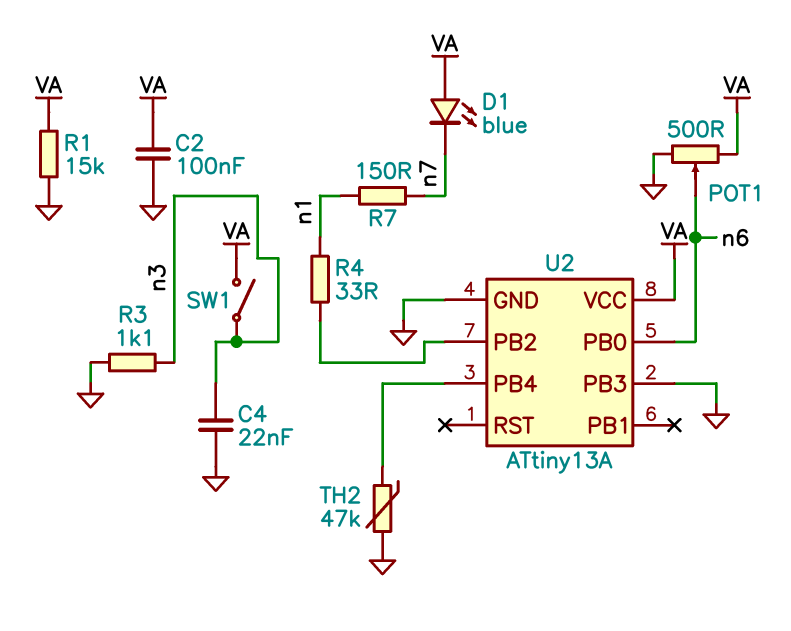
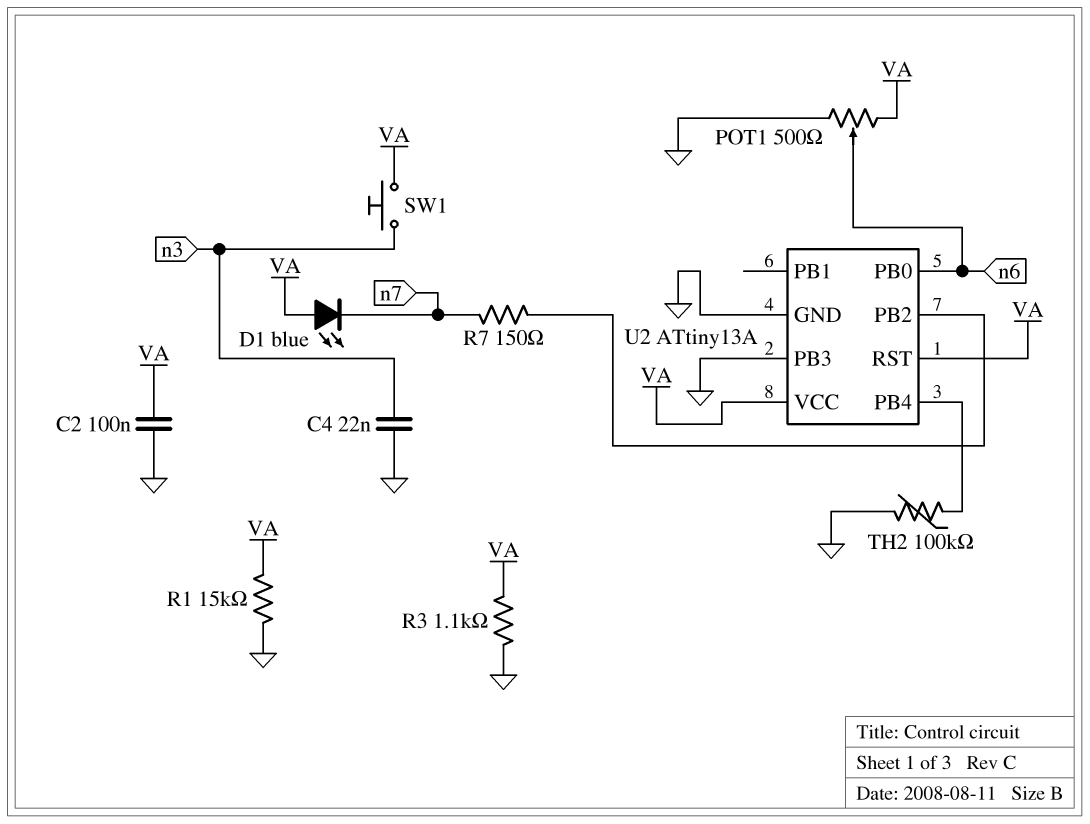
R3: 1.1k (GND, n3) -> 1.1k (GND, VA)
R4: 33 (U2/PB2, n1) -> none
R7: 150 (n1, n7) -> 150 (U2/PB2, n7)
SW1: switch (VA, n3) -> button (VA, n3)
TH2: 47k (GND, U2/PB4) -> 100k (GND, U2/PB4)
U2 pin RST: none -> VA

